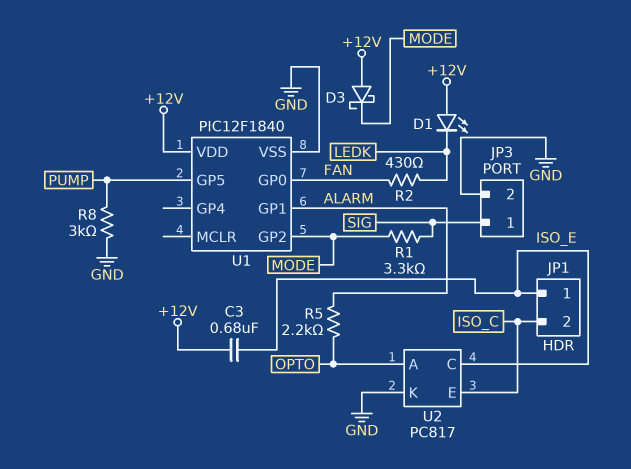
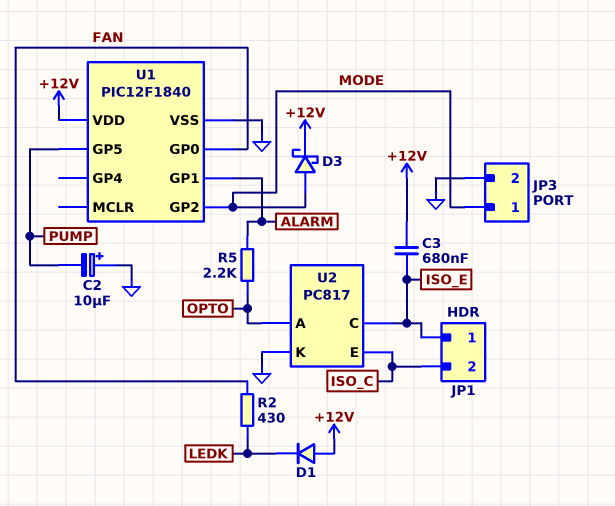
C2: none -> 10uF (plus GND, minus PUMP)
D1: LED (A +12V, K LEDK) -> diode (A +12V, K LEDK)
D3: schottky (A +12V, K MODE) -> schottky (A MODE, K +12V)
JP3 pin 1: SIG -> MODE
R1: 3.3k (MODE, SIG) -> none
R8: 3k (GND, PUMP) -> none

